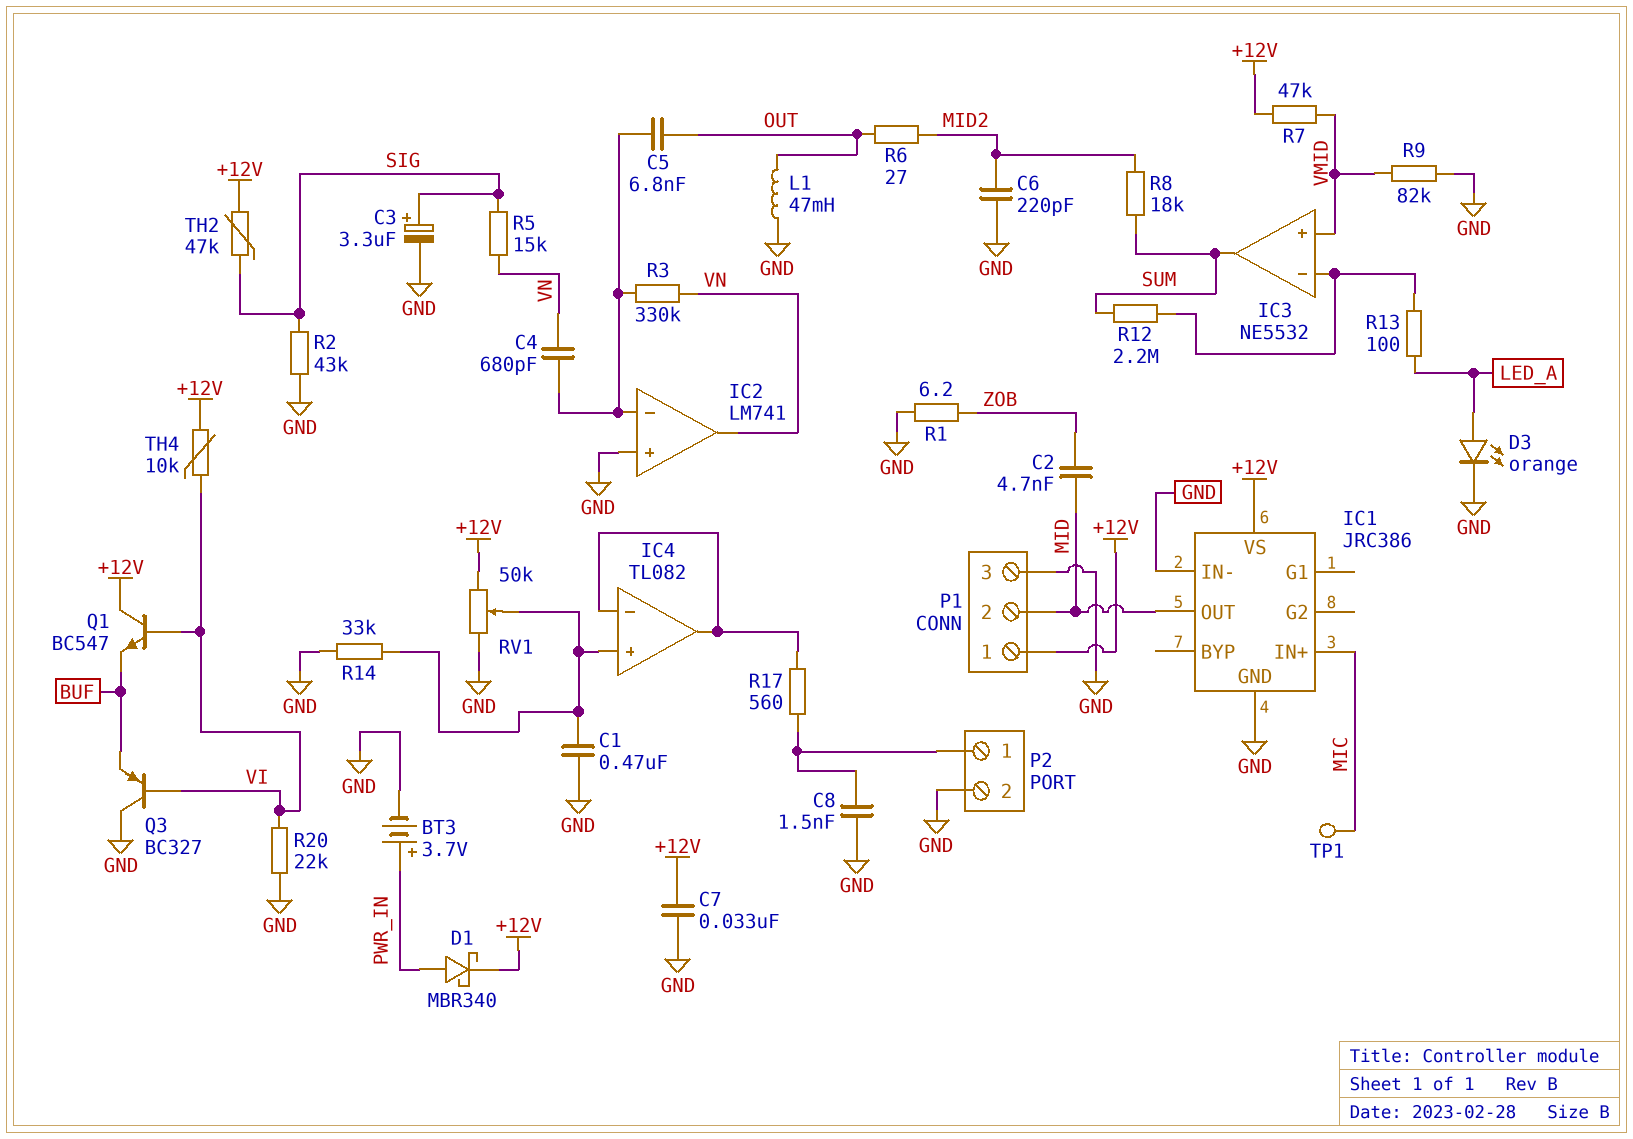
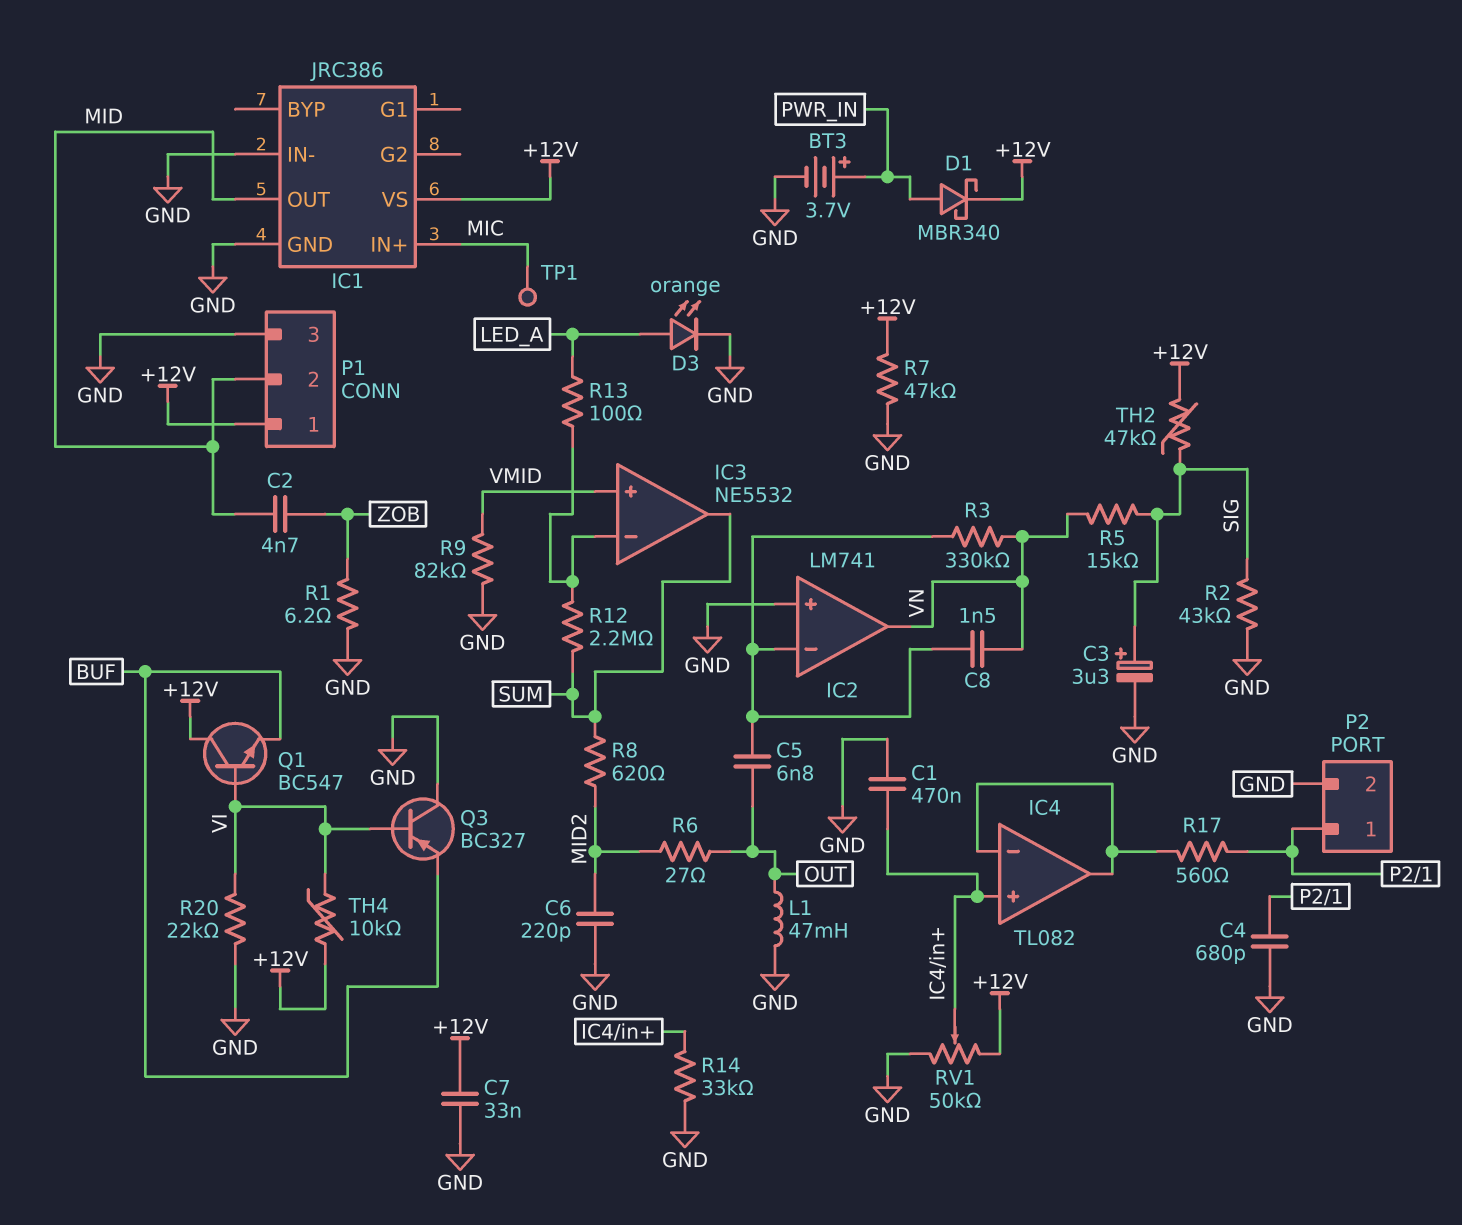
C4: 680pF (IC2/in-, VN) -> 680pF (GND, P2/1)
C8: 1.5nF (GND, P2/1) -> 1.5nF (IC2/in-, VN)
R7: 47k (+12V, VMID) -> 47k (+12V, GND)
R8: 18k (MID2, SUM) -> 620 (MID2, SUM)

